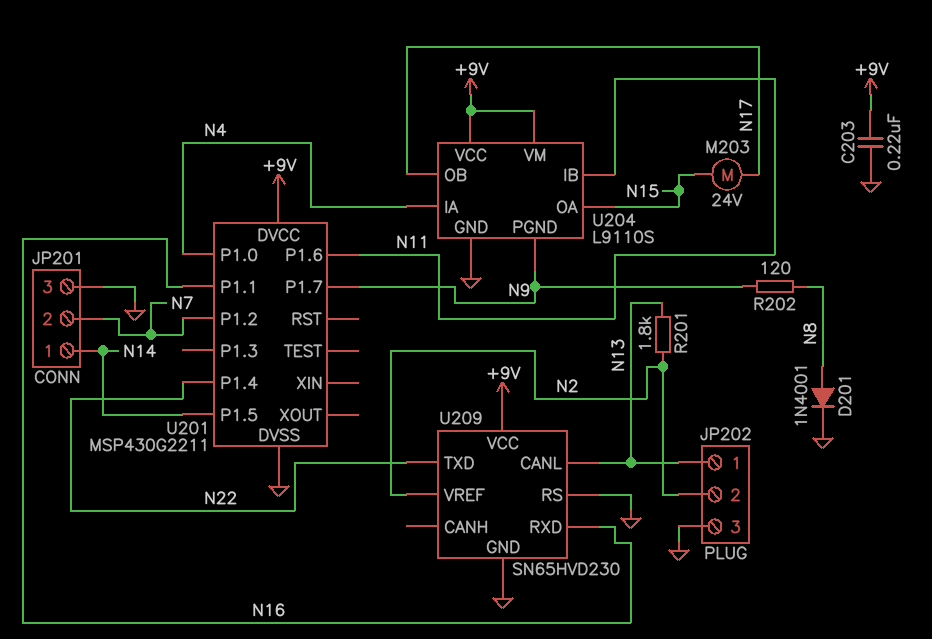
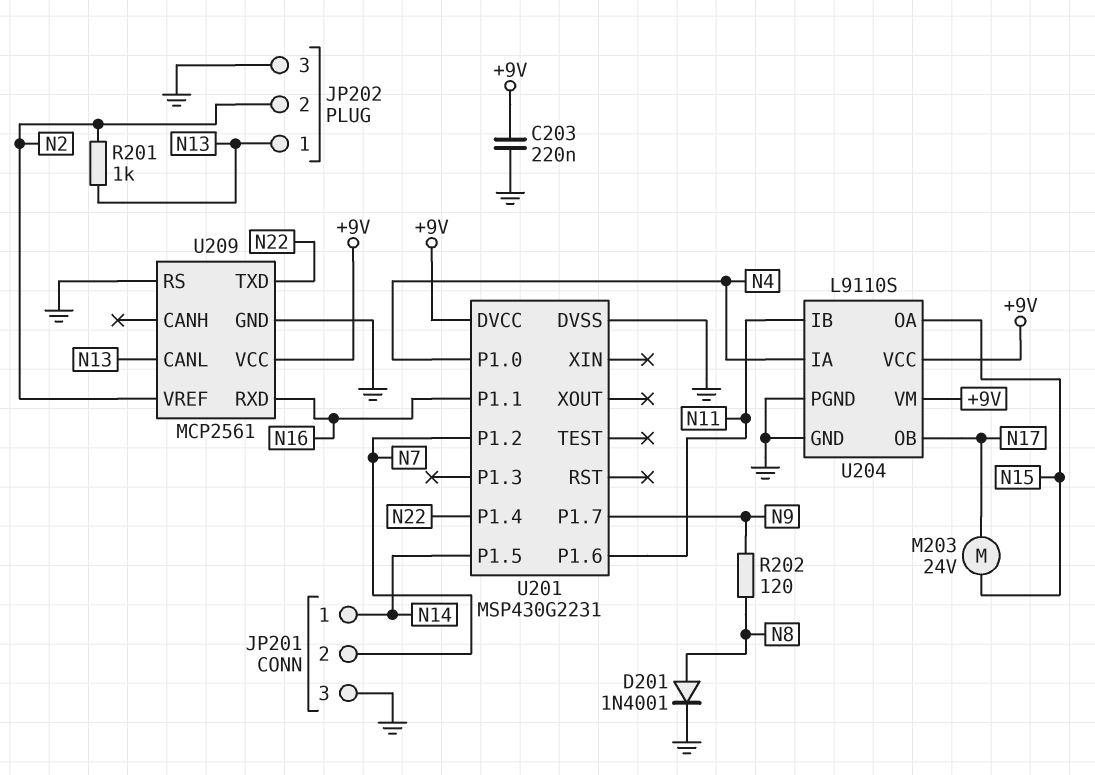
R201: 1.8k (N2, N13) -> 1k (N2, N13)
U201: MSP430G2211 -> MSP430G2231
U204 pin PGND: N9 -> GND
U209: SN65HVD230 -> MCP2561

